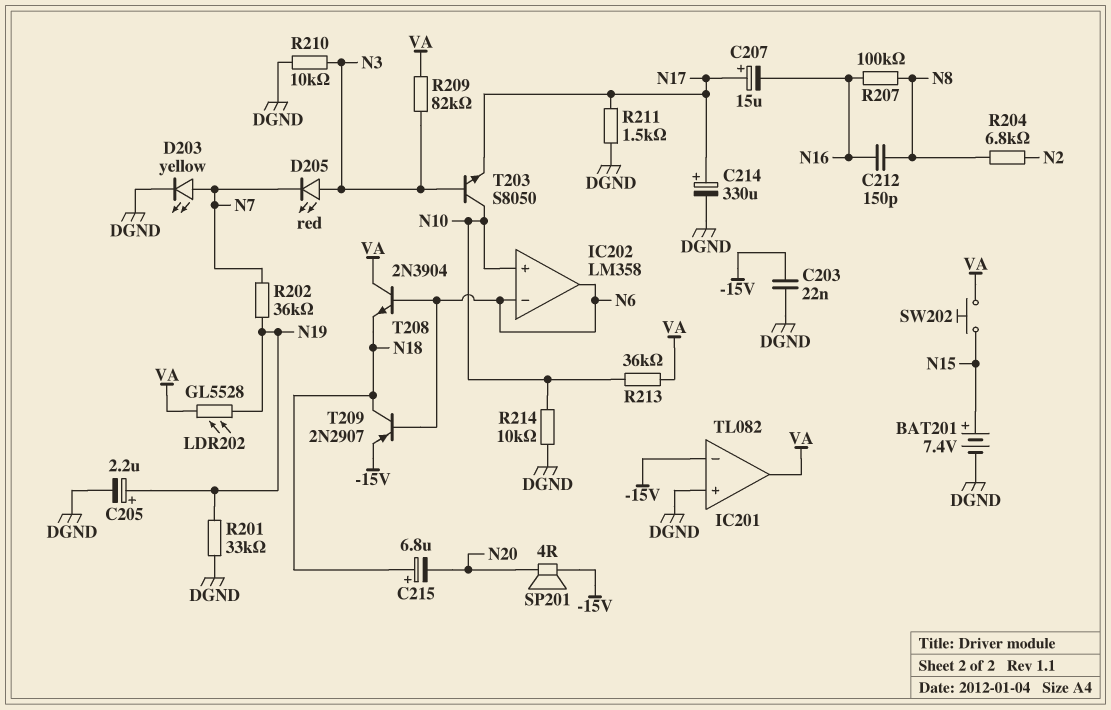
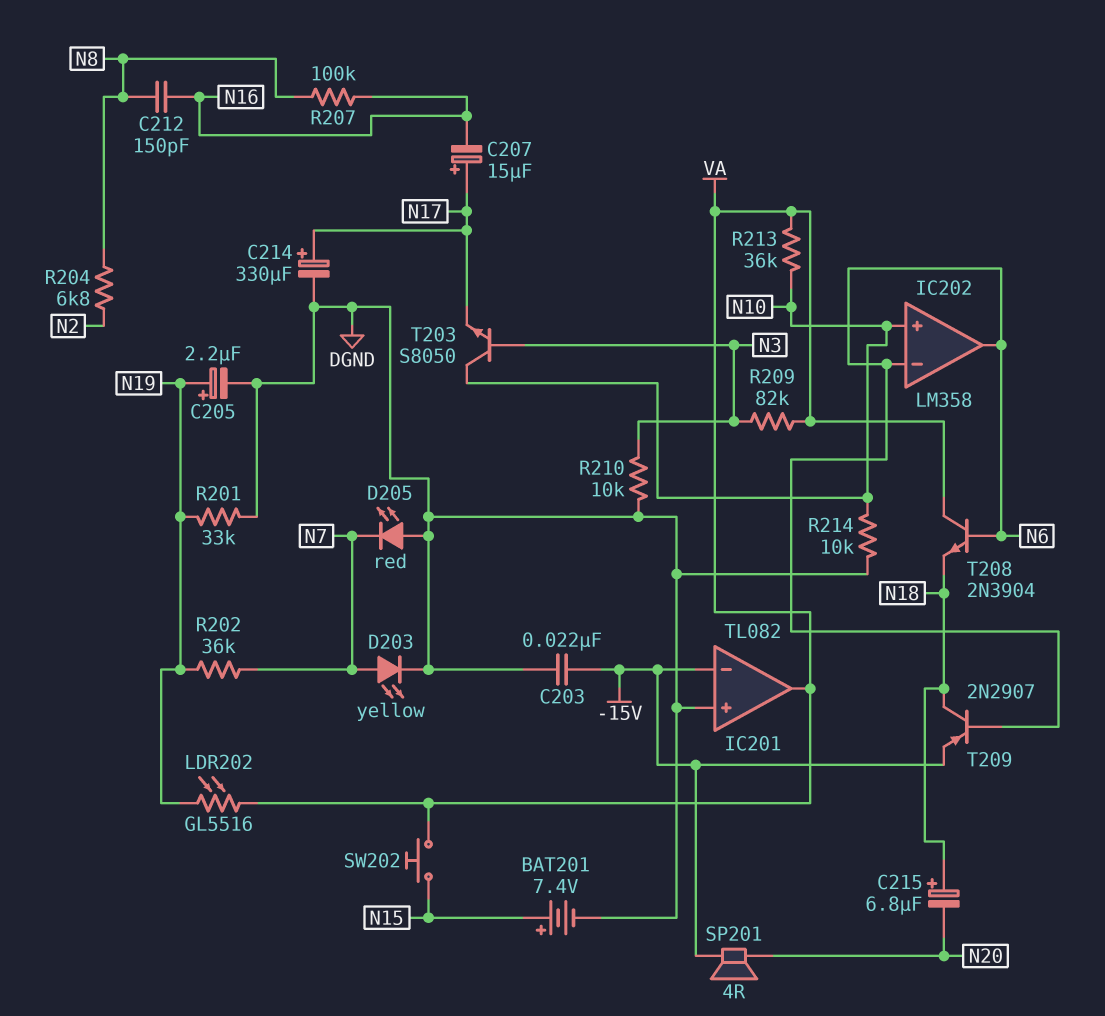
D205: LED red (A N3, K N7) -> LED red (A DGND, K N7)
LDR202: GL5528 (N19, VA) -> GL5516 (N19, VA)
R211: 1.5k (DGND, N17) -> none

